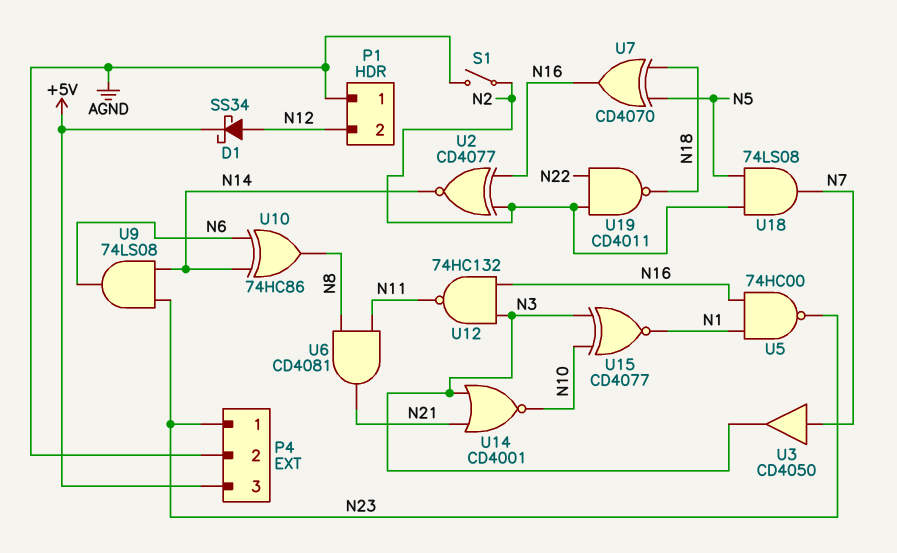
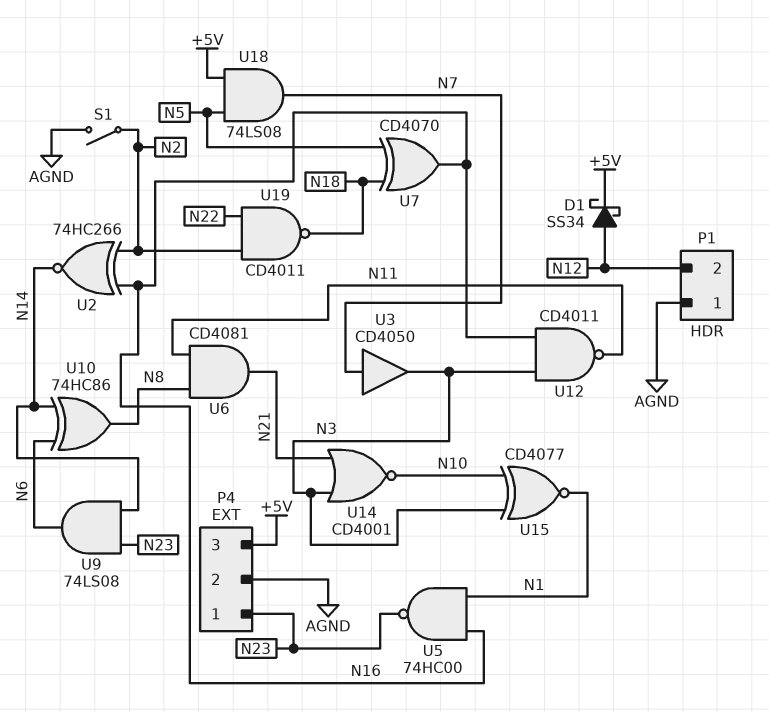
U2: XNOR CD4077 (in N2, in N16, out N14) -> XNOR 74HC266 (in N2, in N16, out N14)
U12: NAND 74HC132 (in N3, in N16, out N11) -> NAND CD4011 (in N3, in N16, out N11)
U18: AND 74LS08 (in N2, in N5, out N7) -> AND 74LS08 (in +5V, in N5, out N7)

